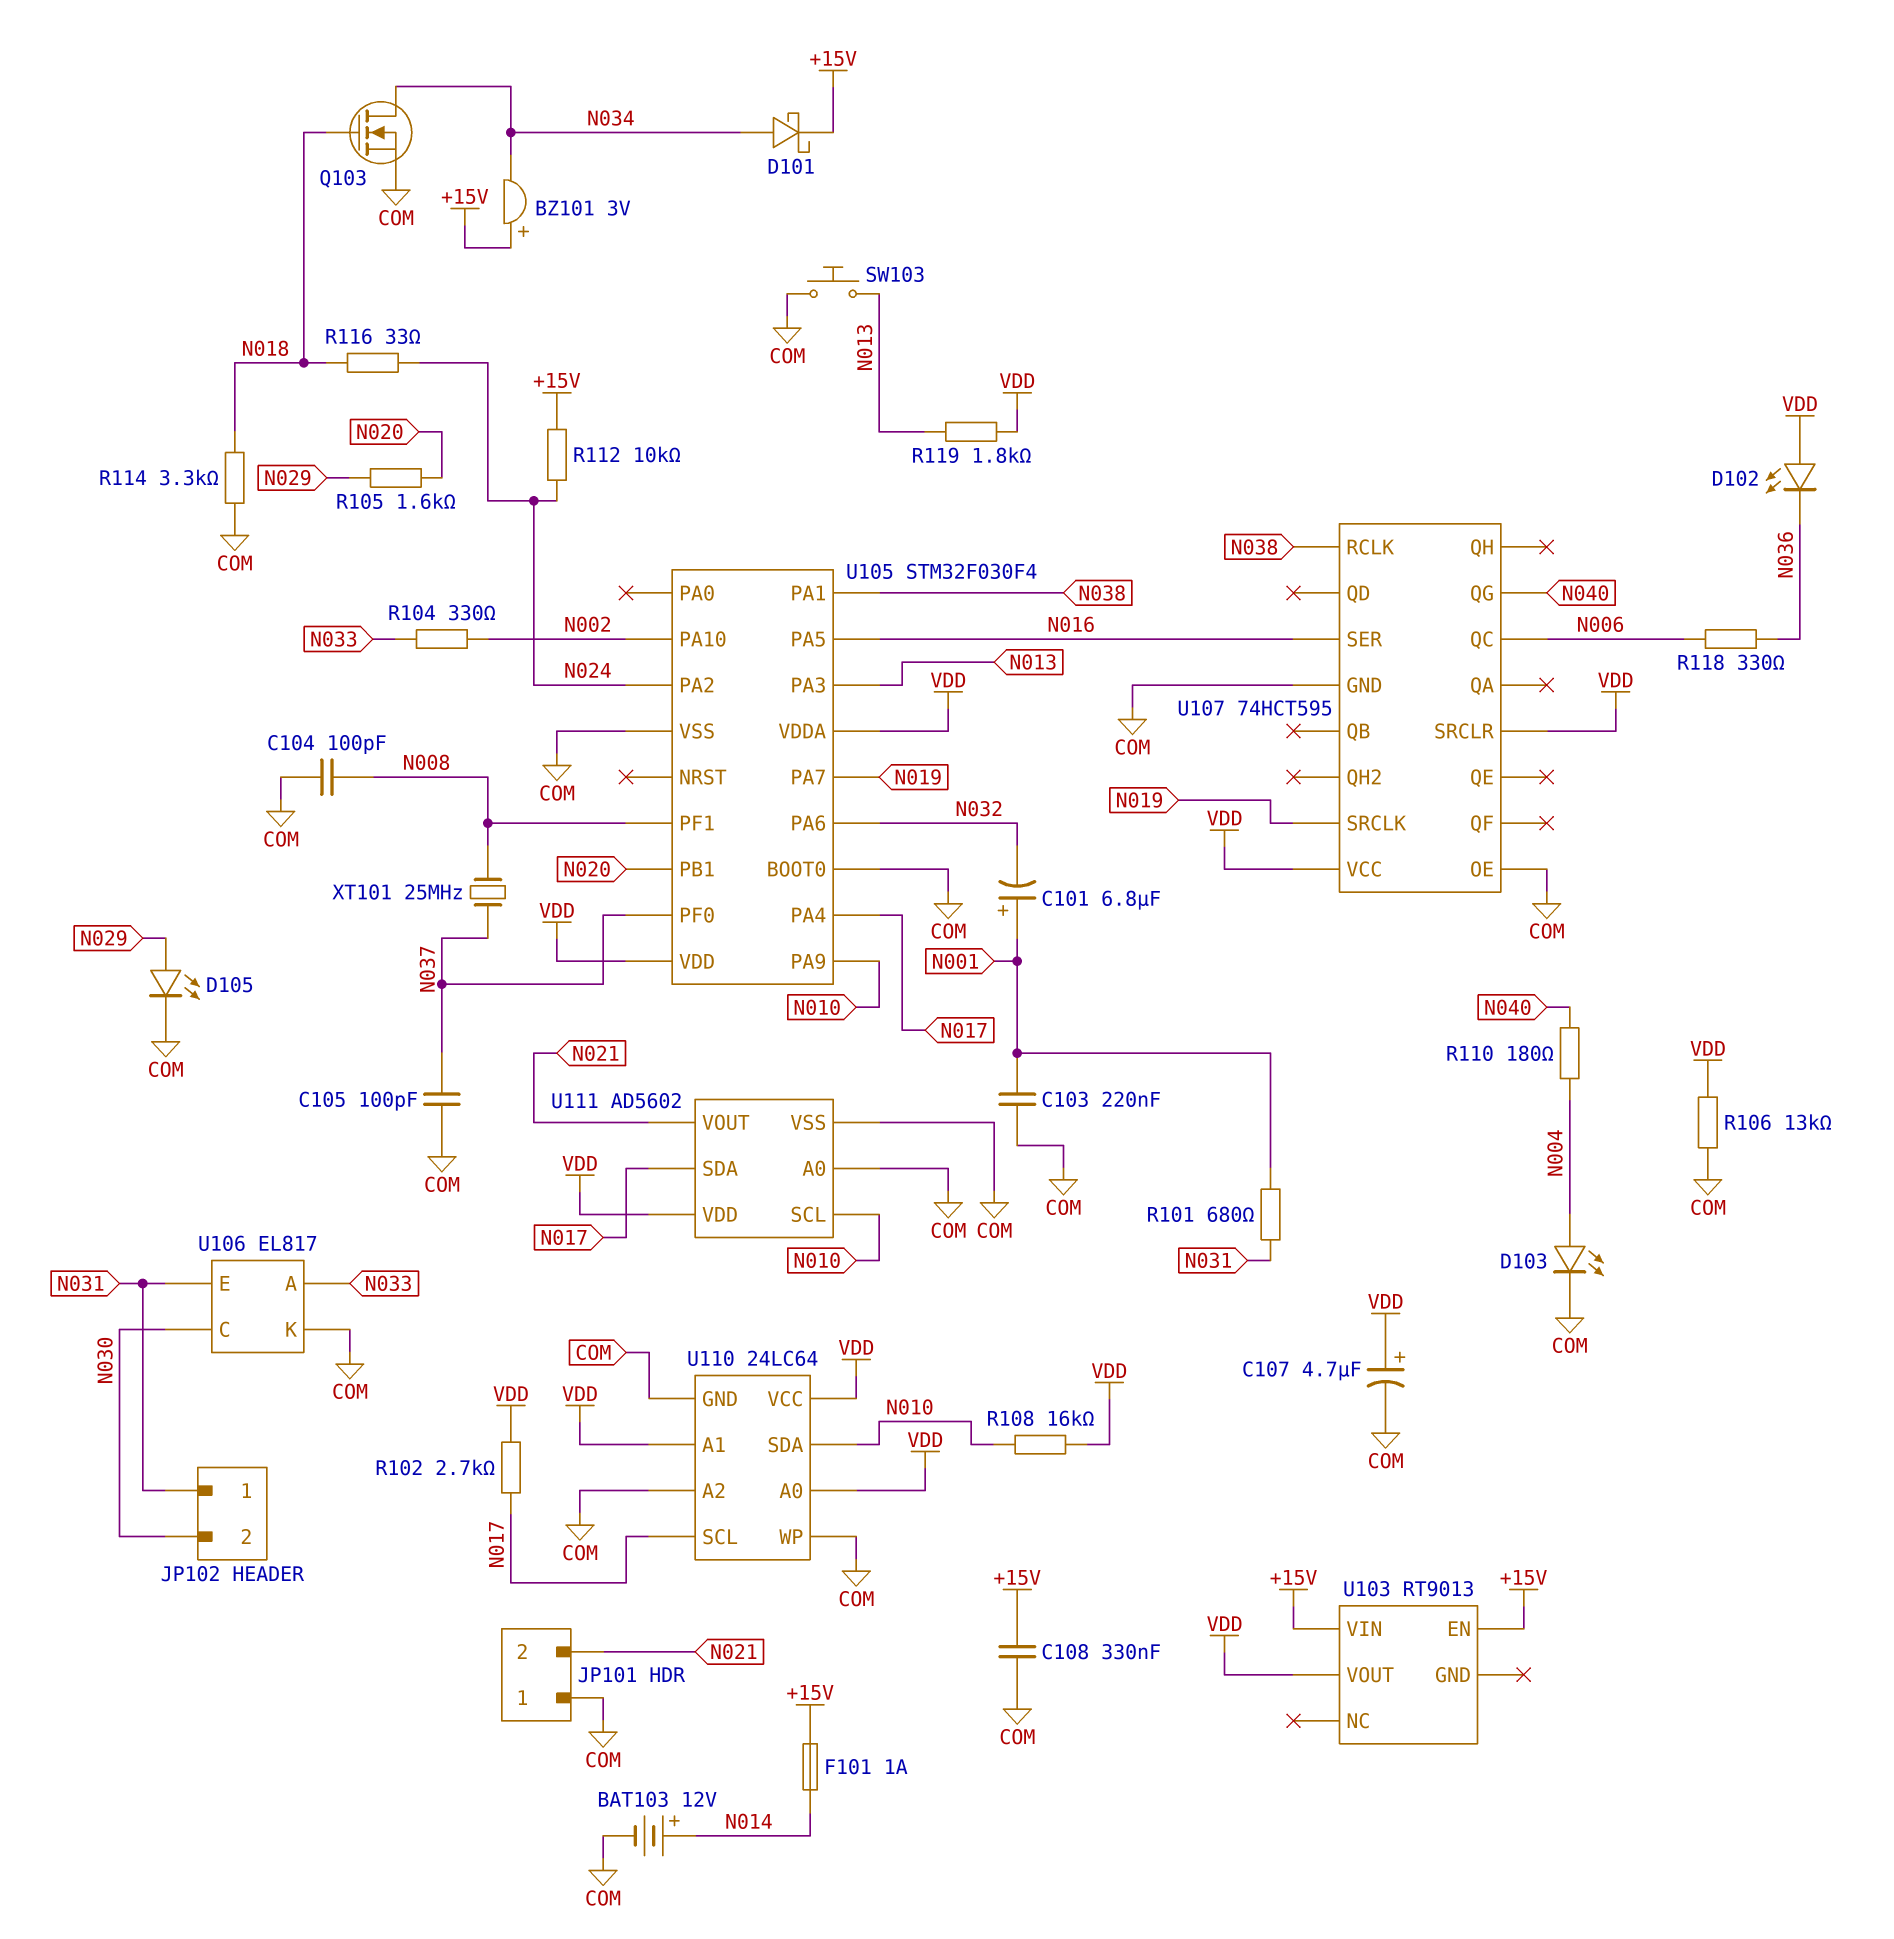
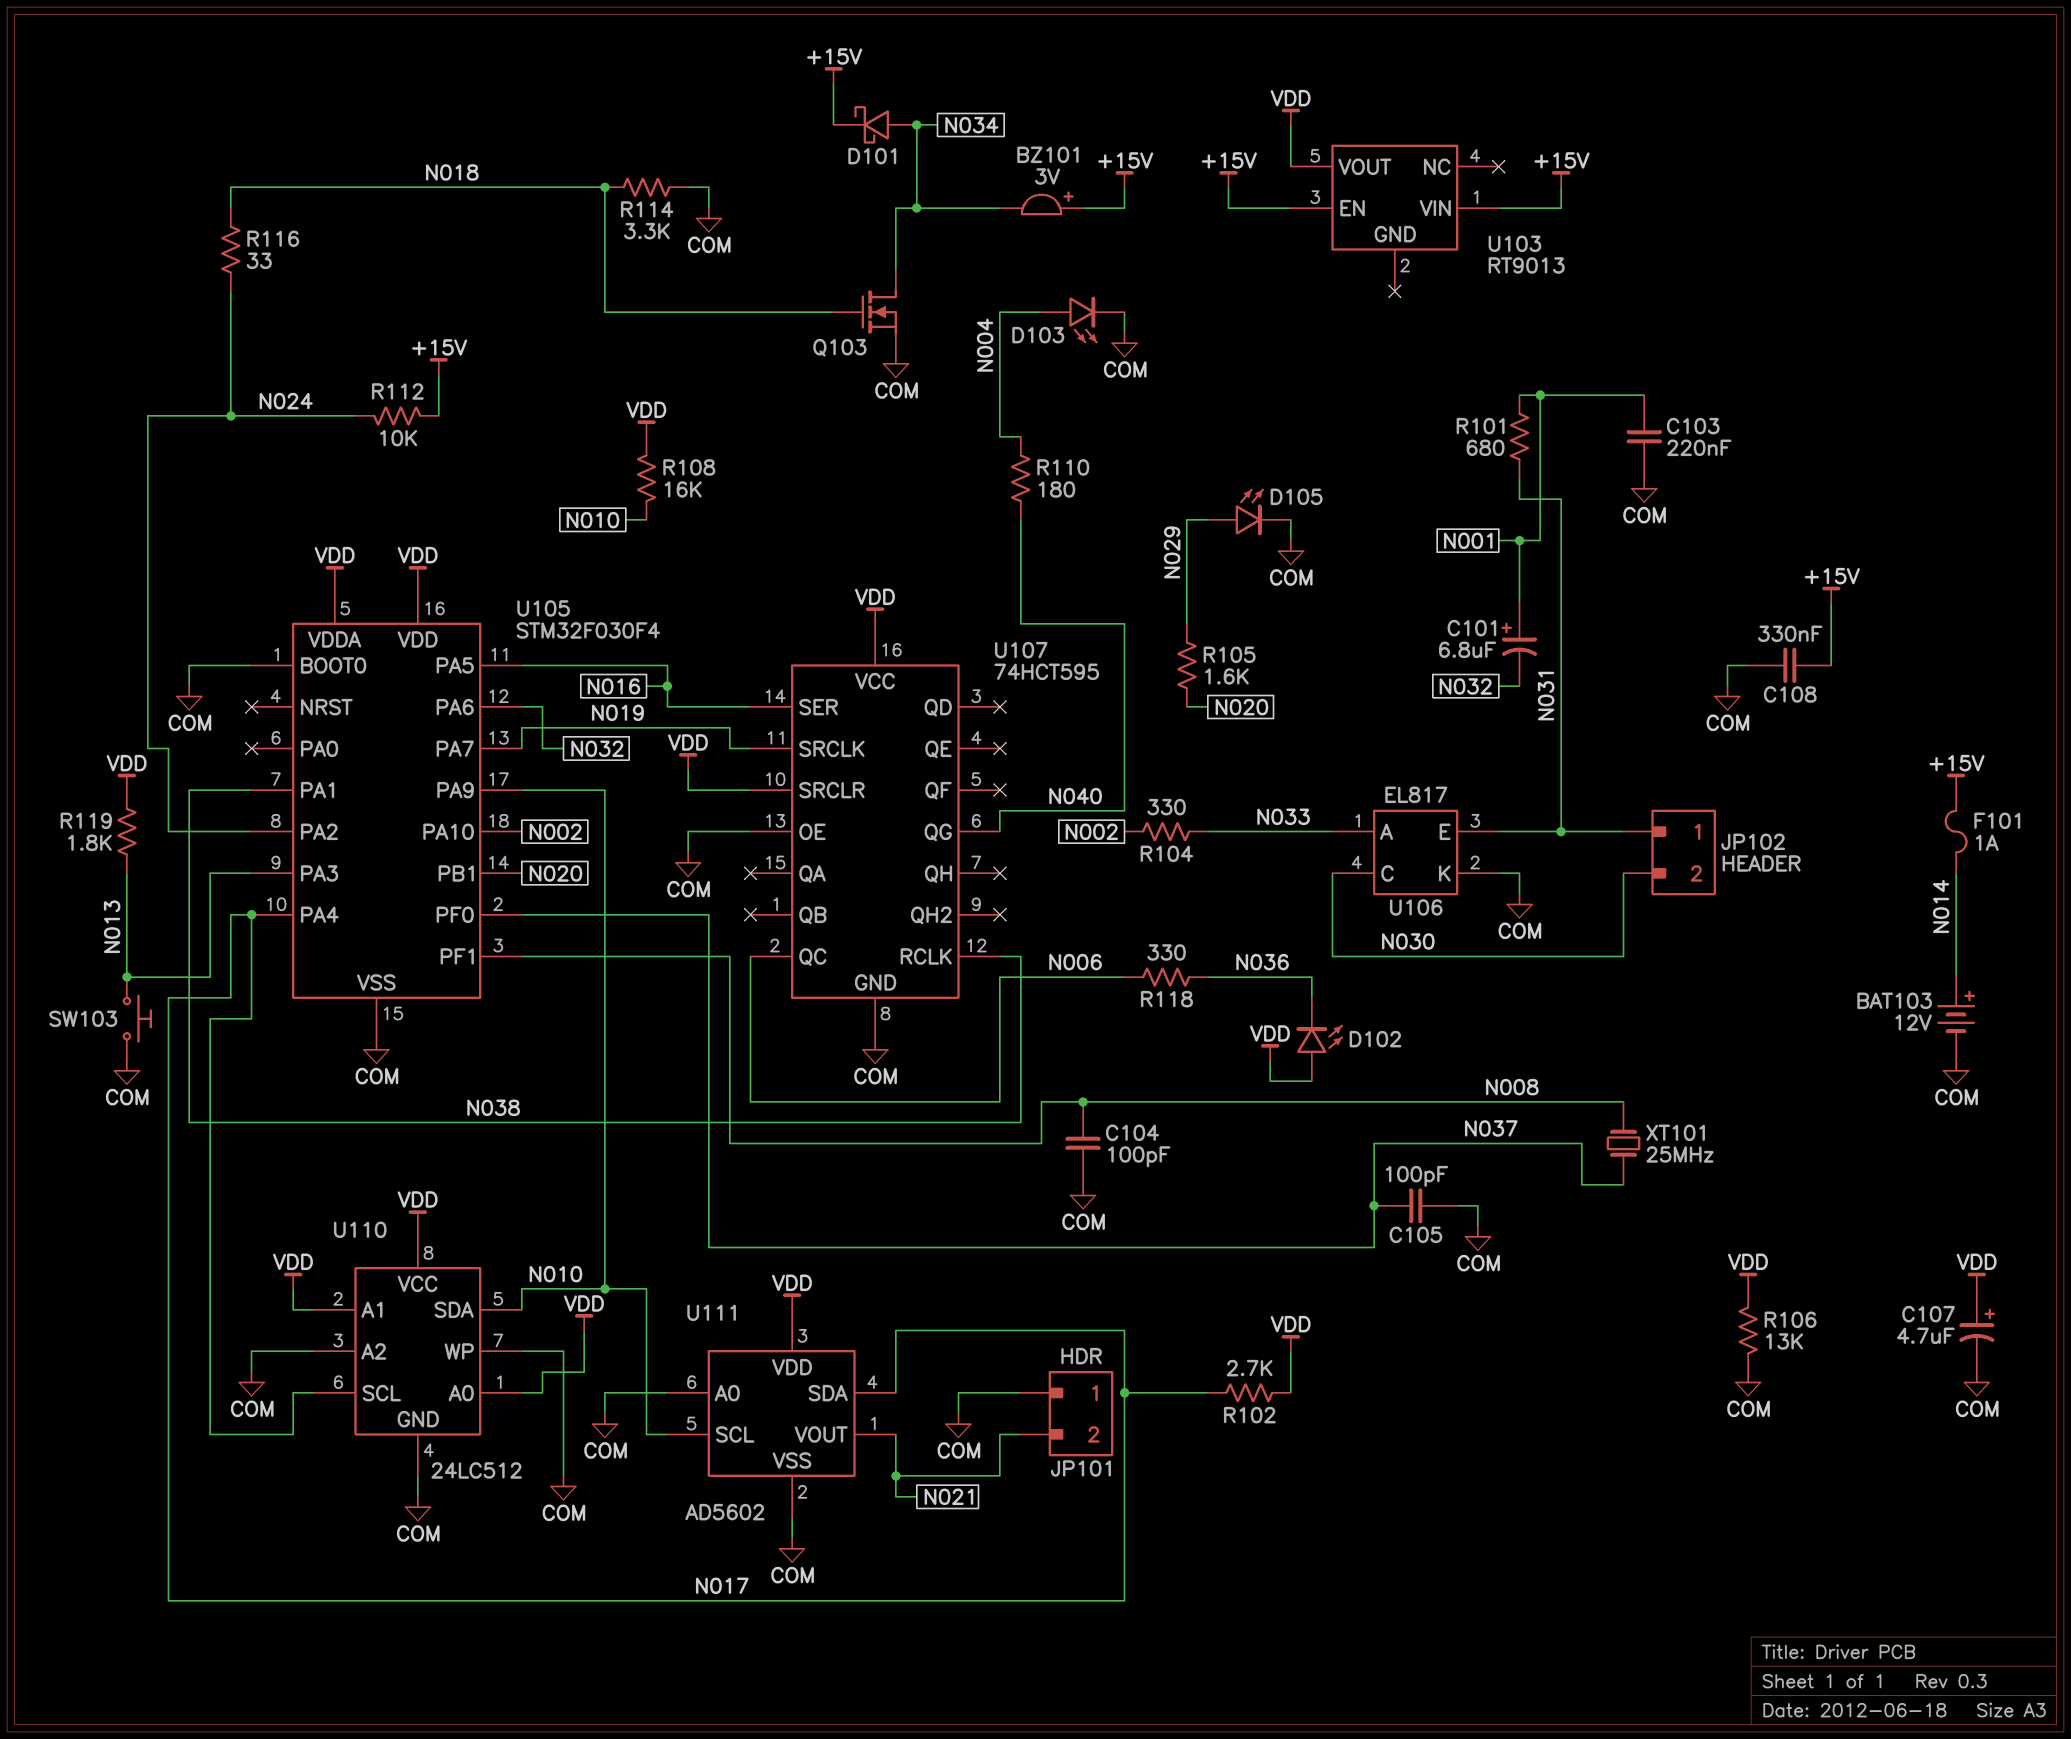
U110: 24LC64 -> 24LC512

